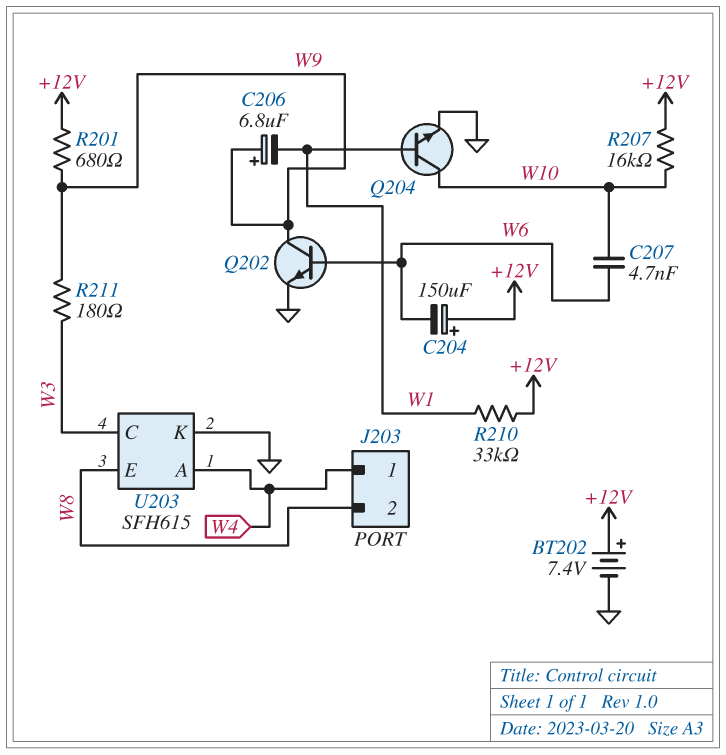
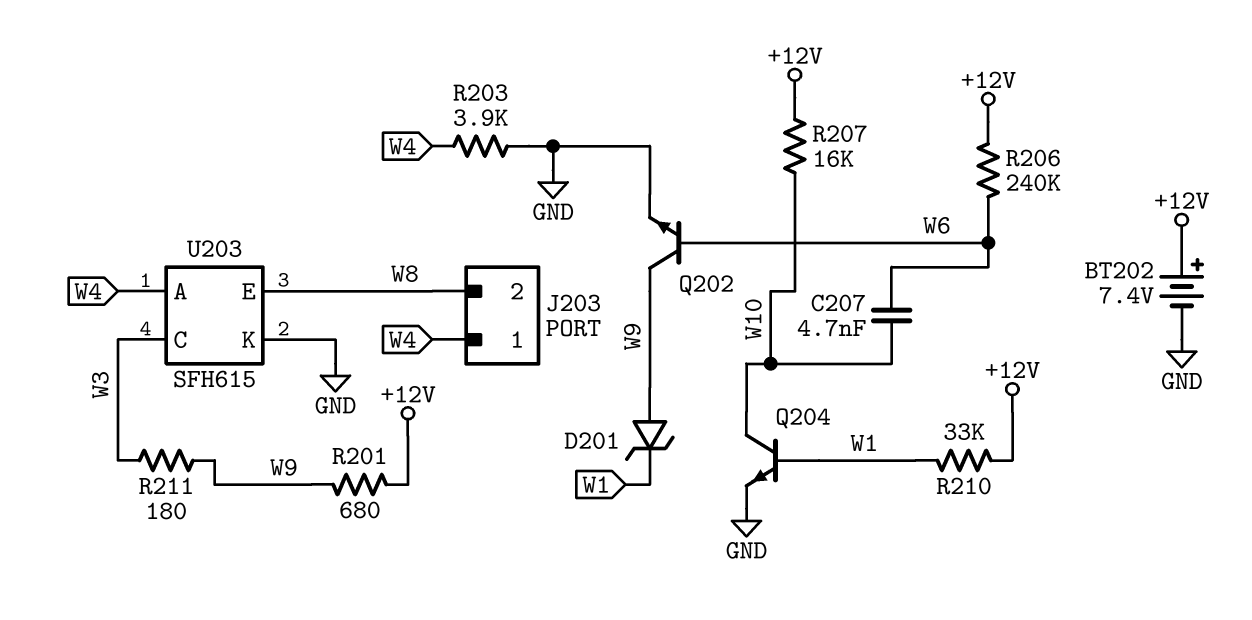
C204: 150uF (plus +12V, minus W6) -> none
C206: 6.8uF (plus W9, minus W1) -> none
D201: none -> zener (A W9, K W1)
R203: none -> 3.9k (GND, W4)
R206: none -> 240k (+12V, W6)

